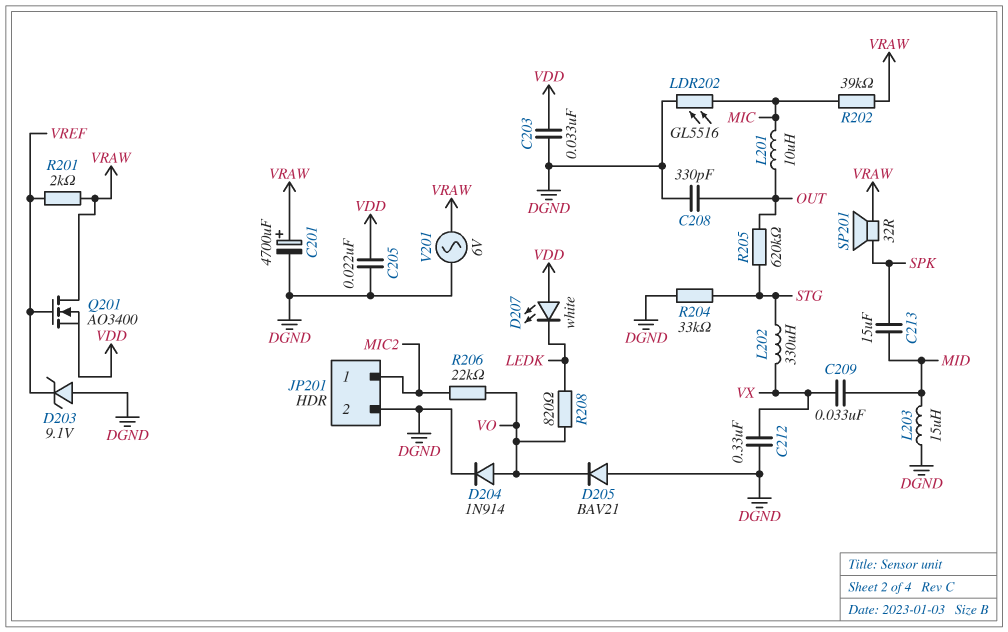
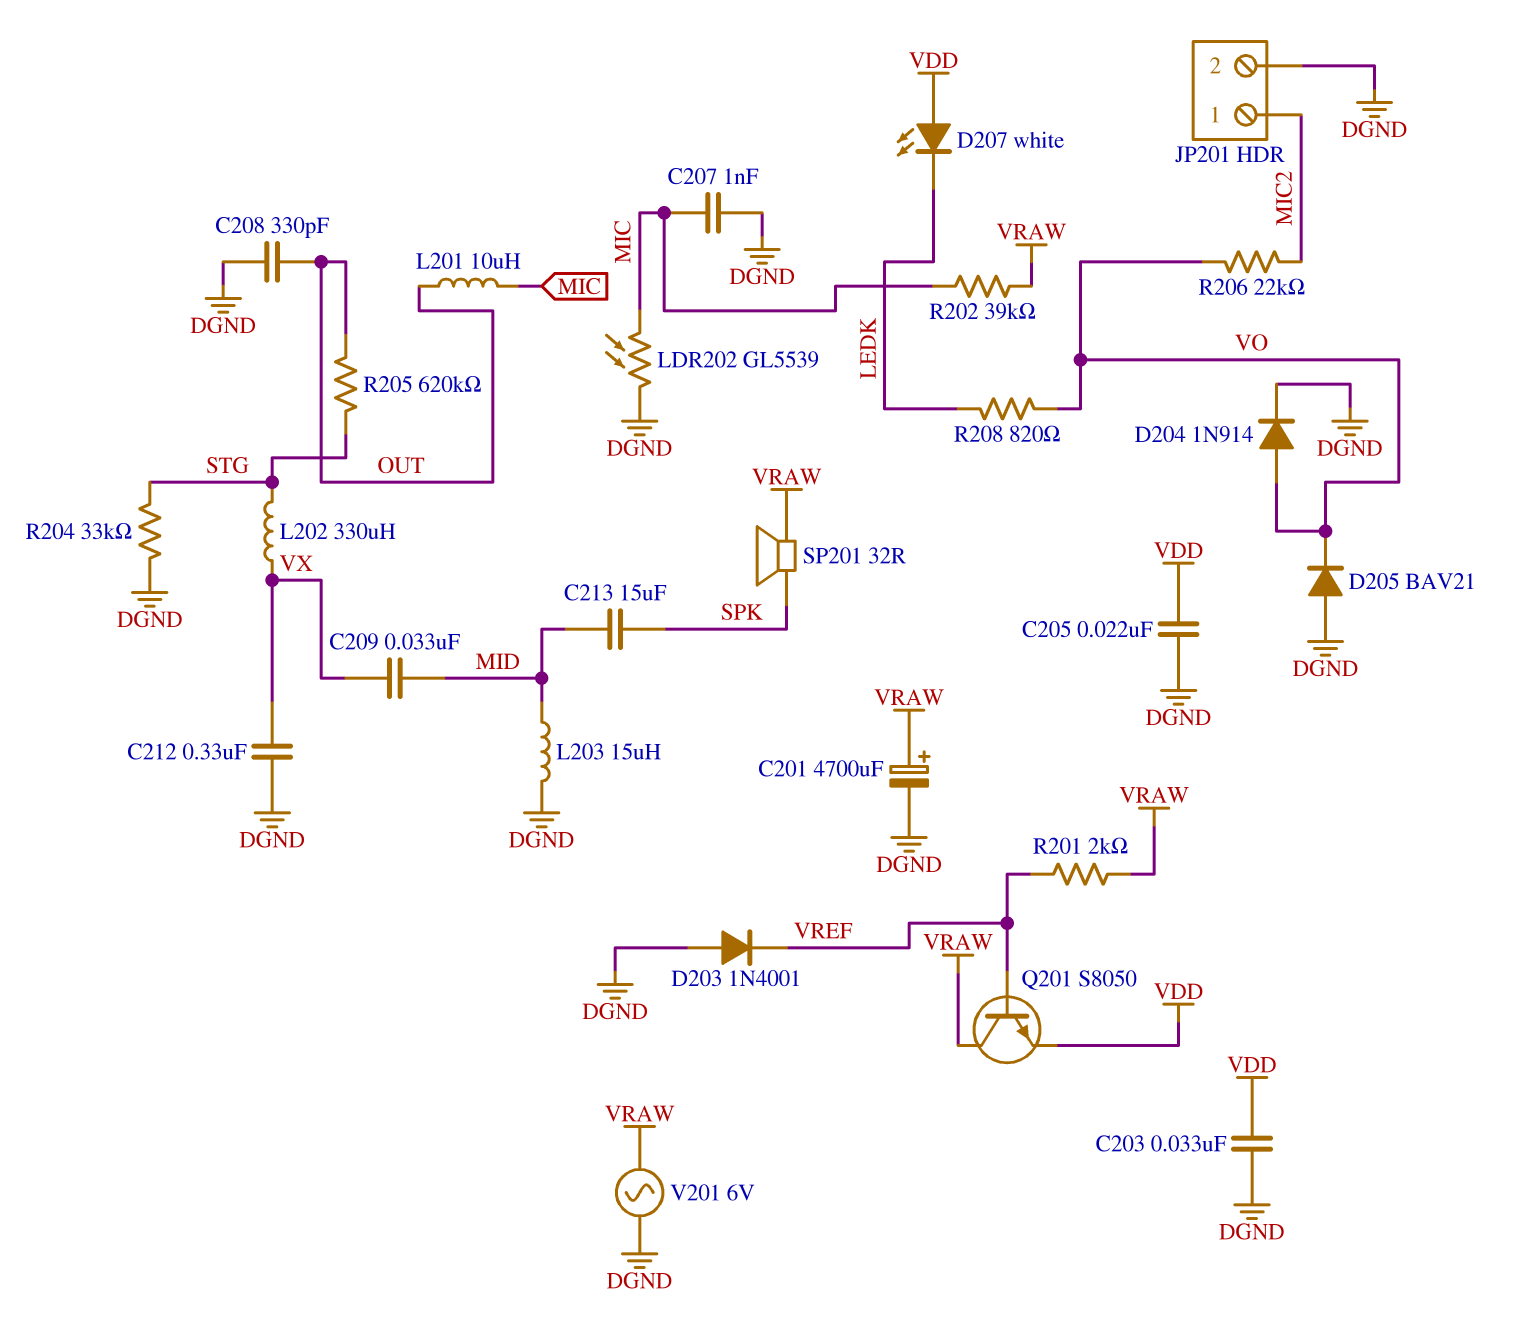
C207: none -> 1nF (DGND, MIC)
D203: zener 9.1V (A DGND, K VREF) -> diode 1N4001 (A DGND, K VREF)
LDR202: GL5516 (DGND, MIC) -> GL5539 (DGND, MIC)
Q201: NMOS AO3400 (G VREF, D VRAW, S VDD) -> NPN S8050 (B VREF, C VRAW, E VDD)

